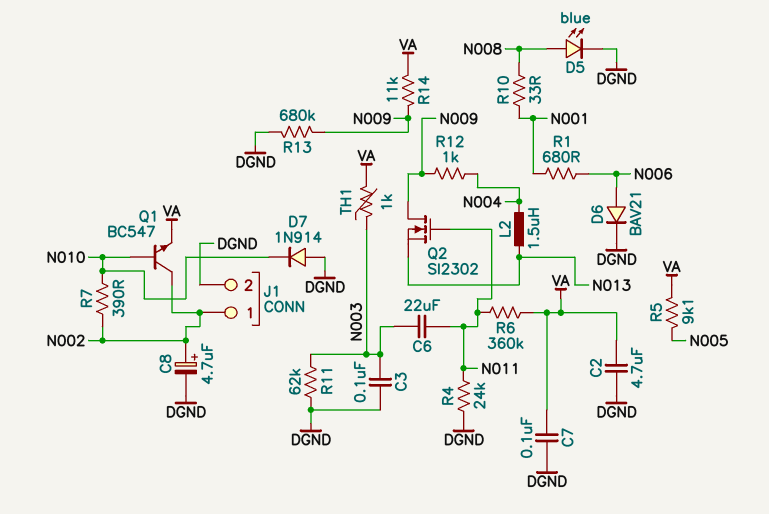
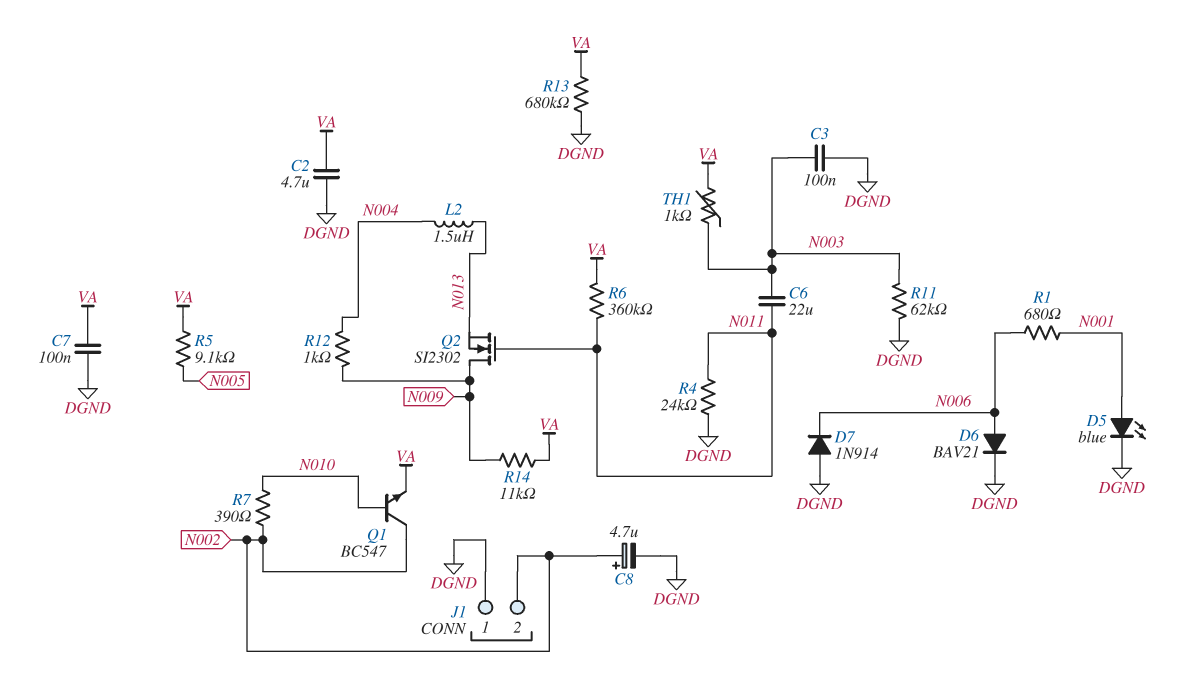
D5: LED blue (A N008, K DGND) -> LED blue (A N001, K DGND)
D7: diode 1N914 (A DGND, K N010) -> diode 1N914 (A DGND, K N006)
J1 pin 1: N002 -> DGND
J1 pin 2: DGND -> N002
R10: 33 (N001, N008) -> none
R13: 680k (DGND, N009) -> 680k (DGND, VA)

